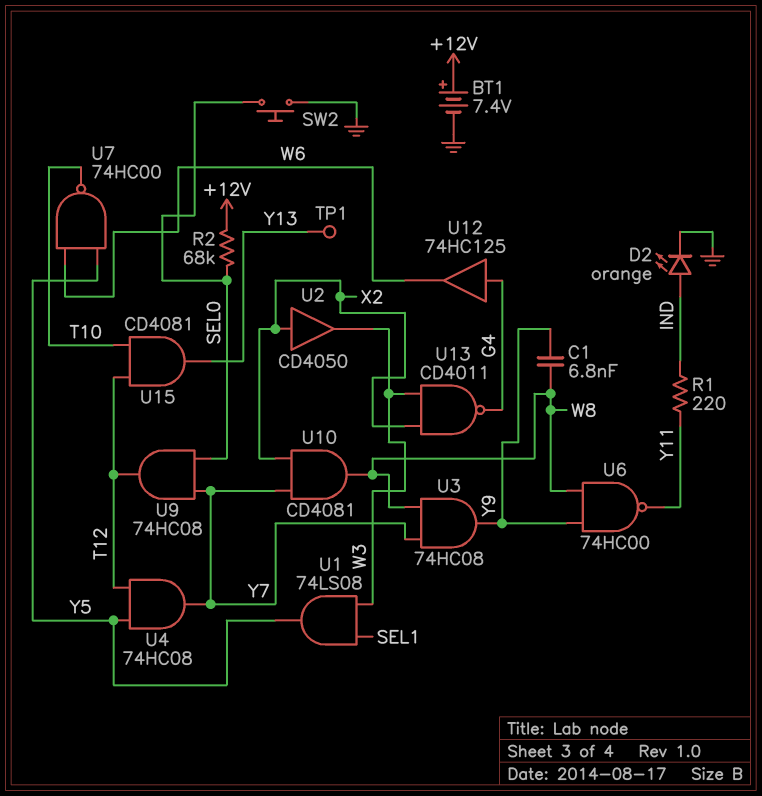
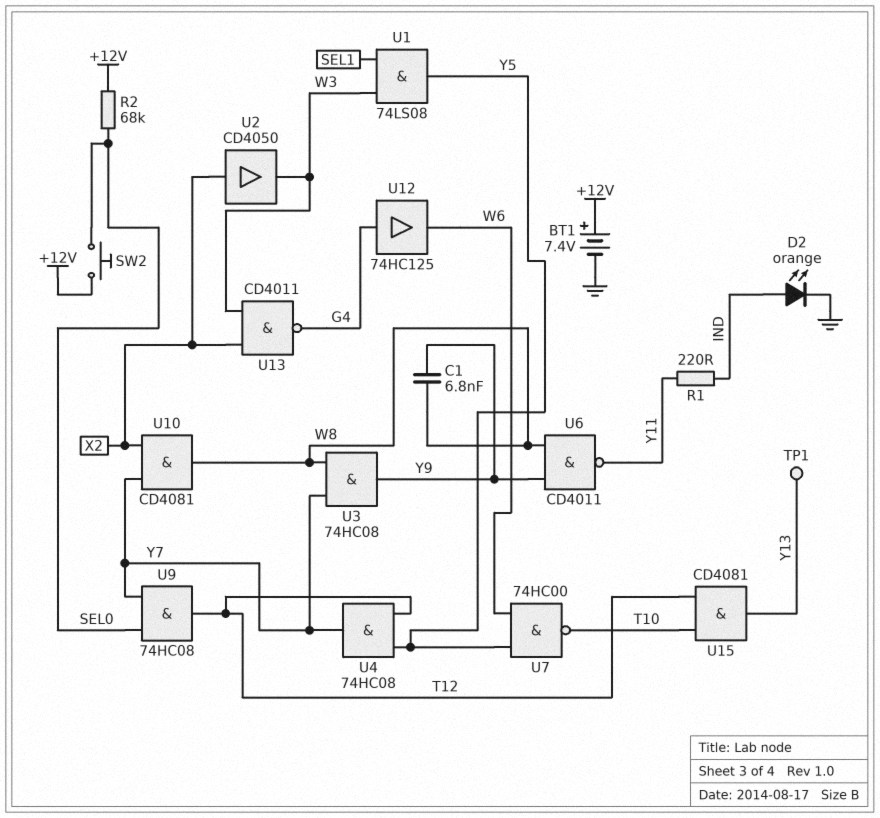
SW2: button (GND, SEL0) -> button (+12V, SEL0)
U6: NAND 74HC00 (in W8, in Y9, out Y11) -> NAND CD4011 (in W8, in Y9, out Y11)

